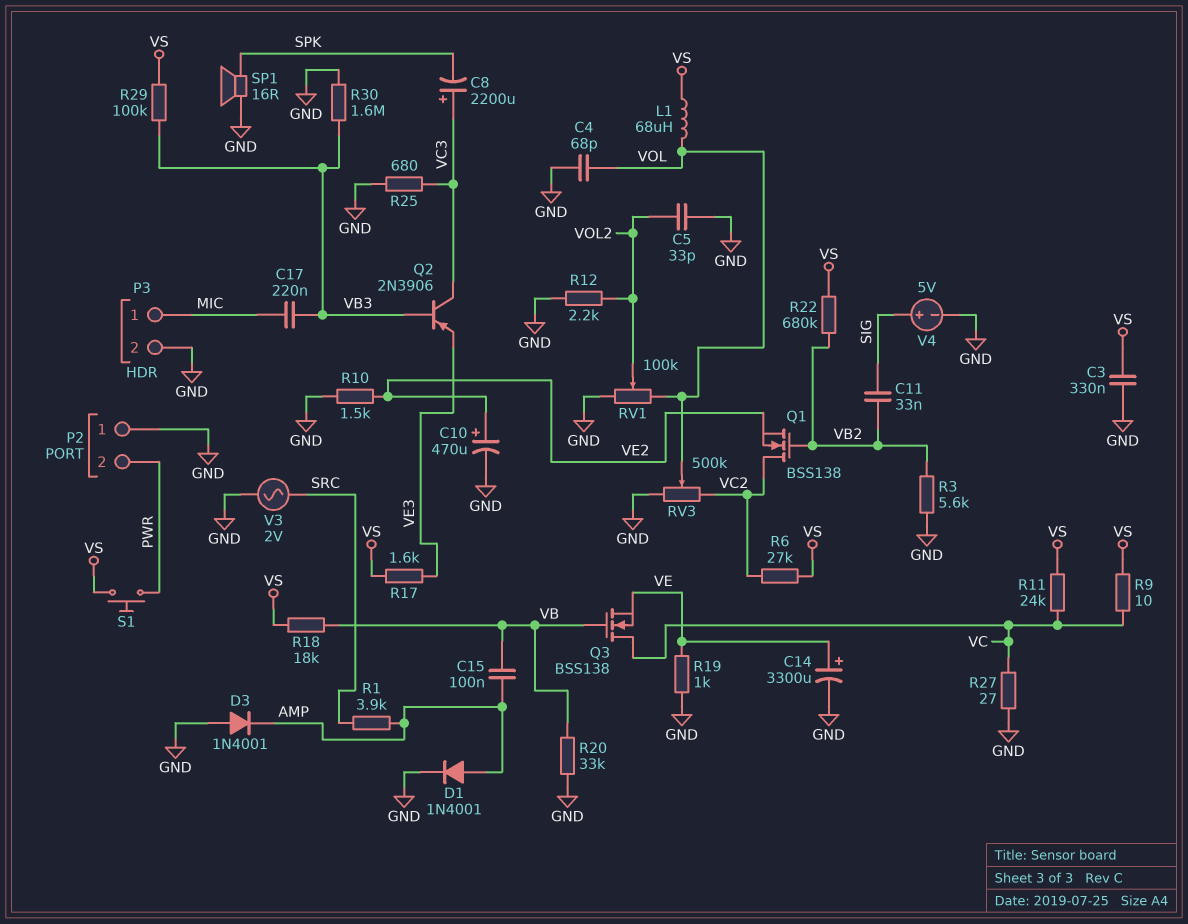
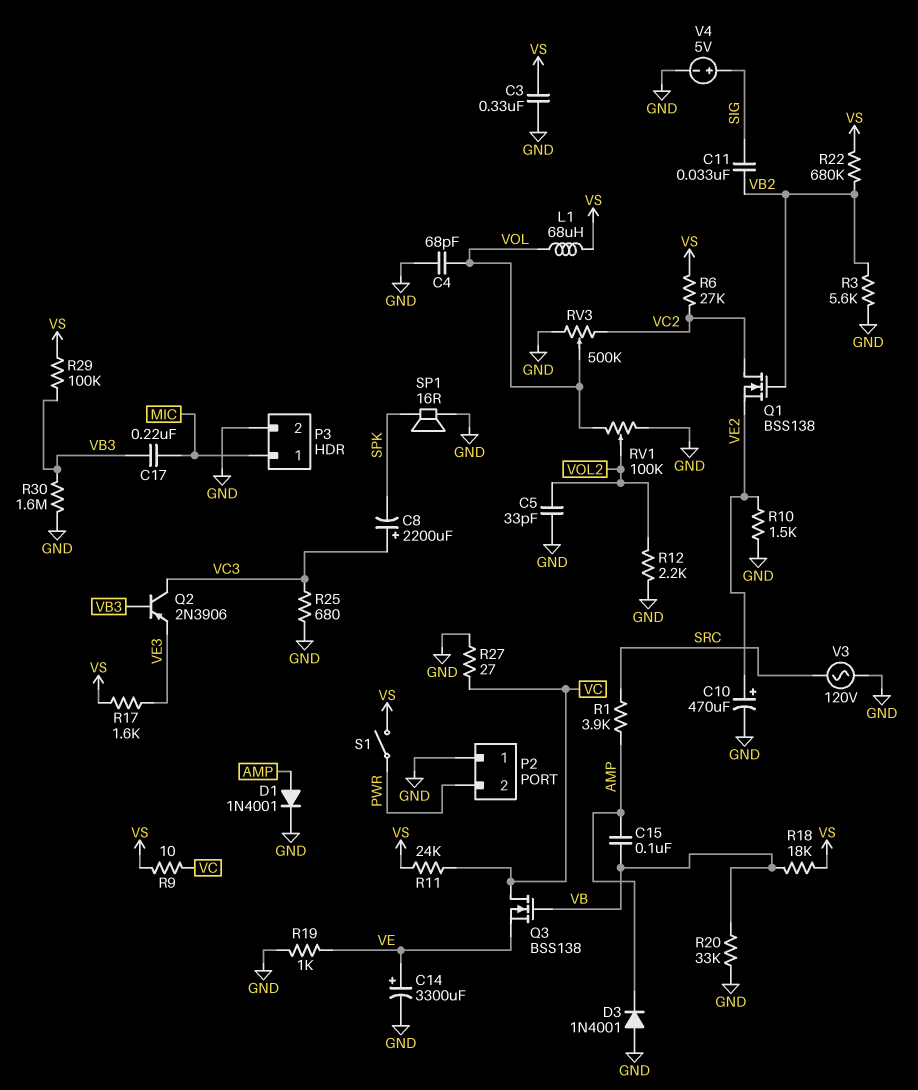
S1: button (PWR, VS) -> switch (PWR, VS)
V3: AC 2V (GND, SRC) -> AC 120V (GND, SRC)

